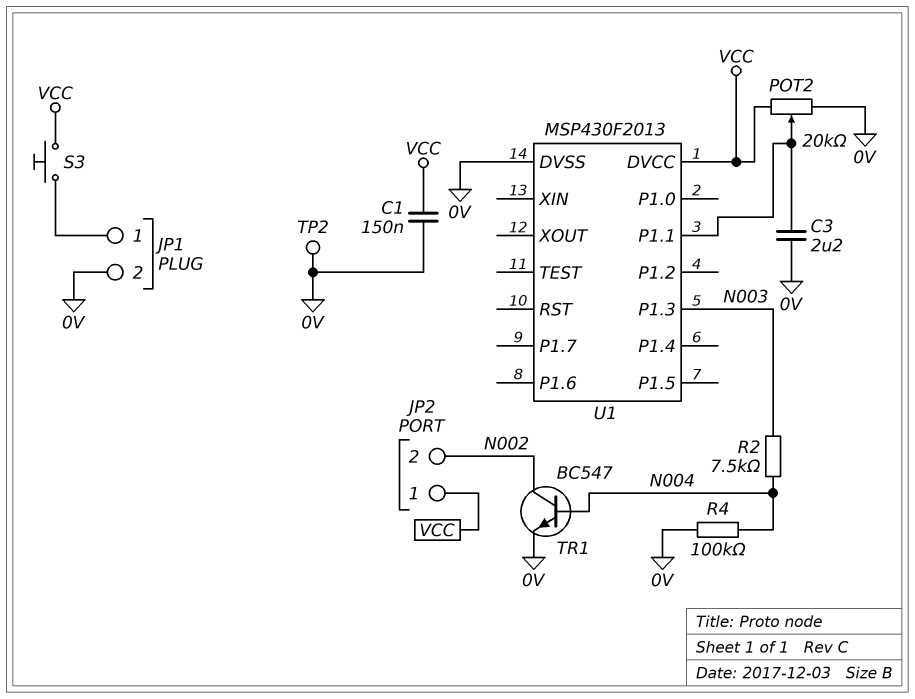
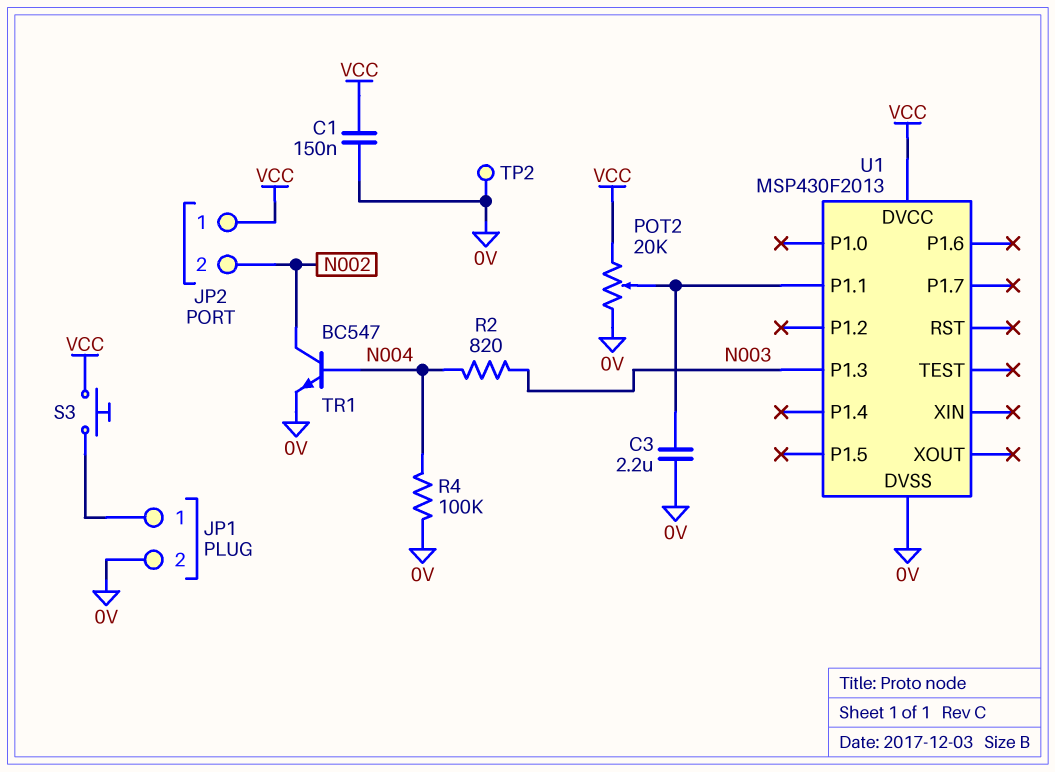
R2: 7.5k (N003, N004) -> 820 (N003, N004)

